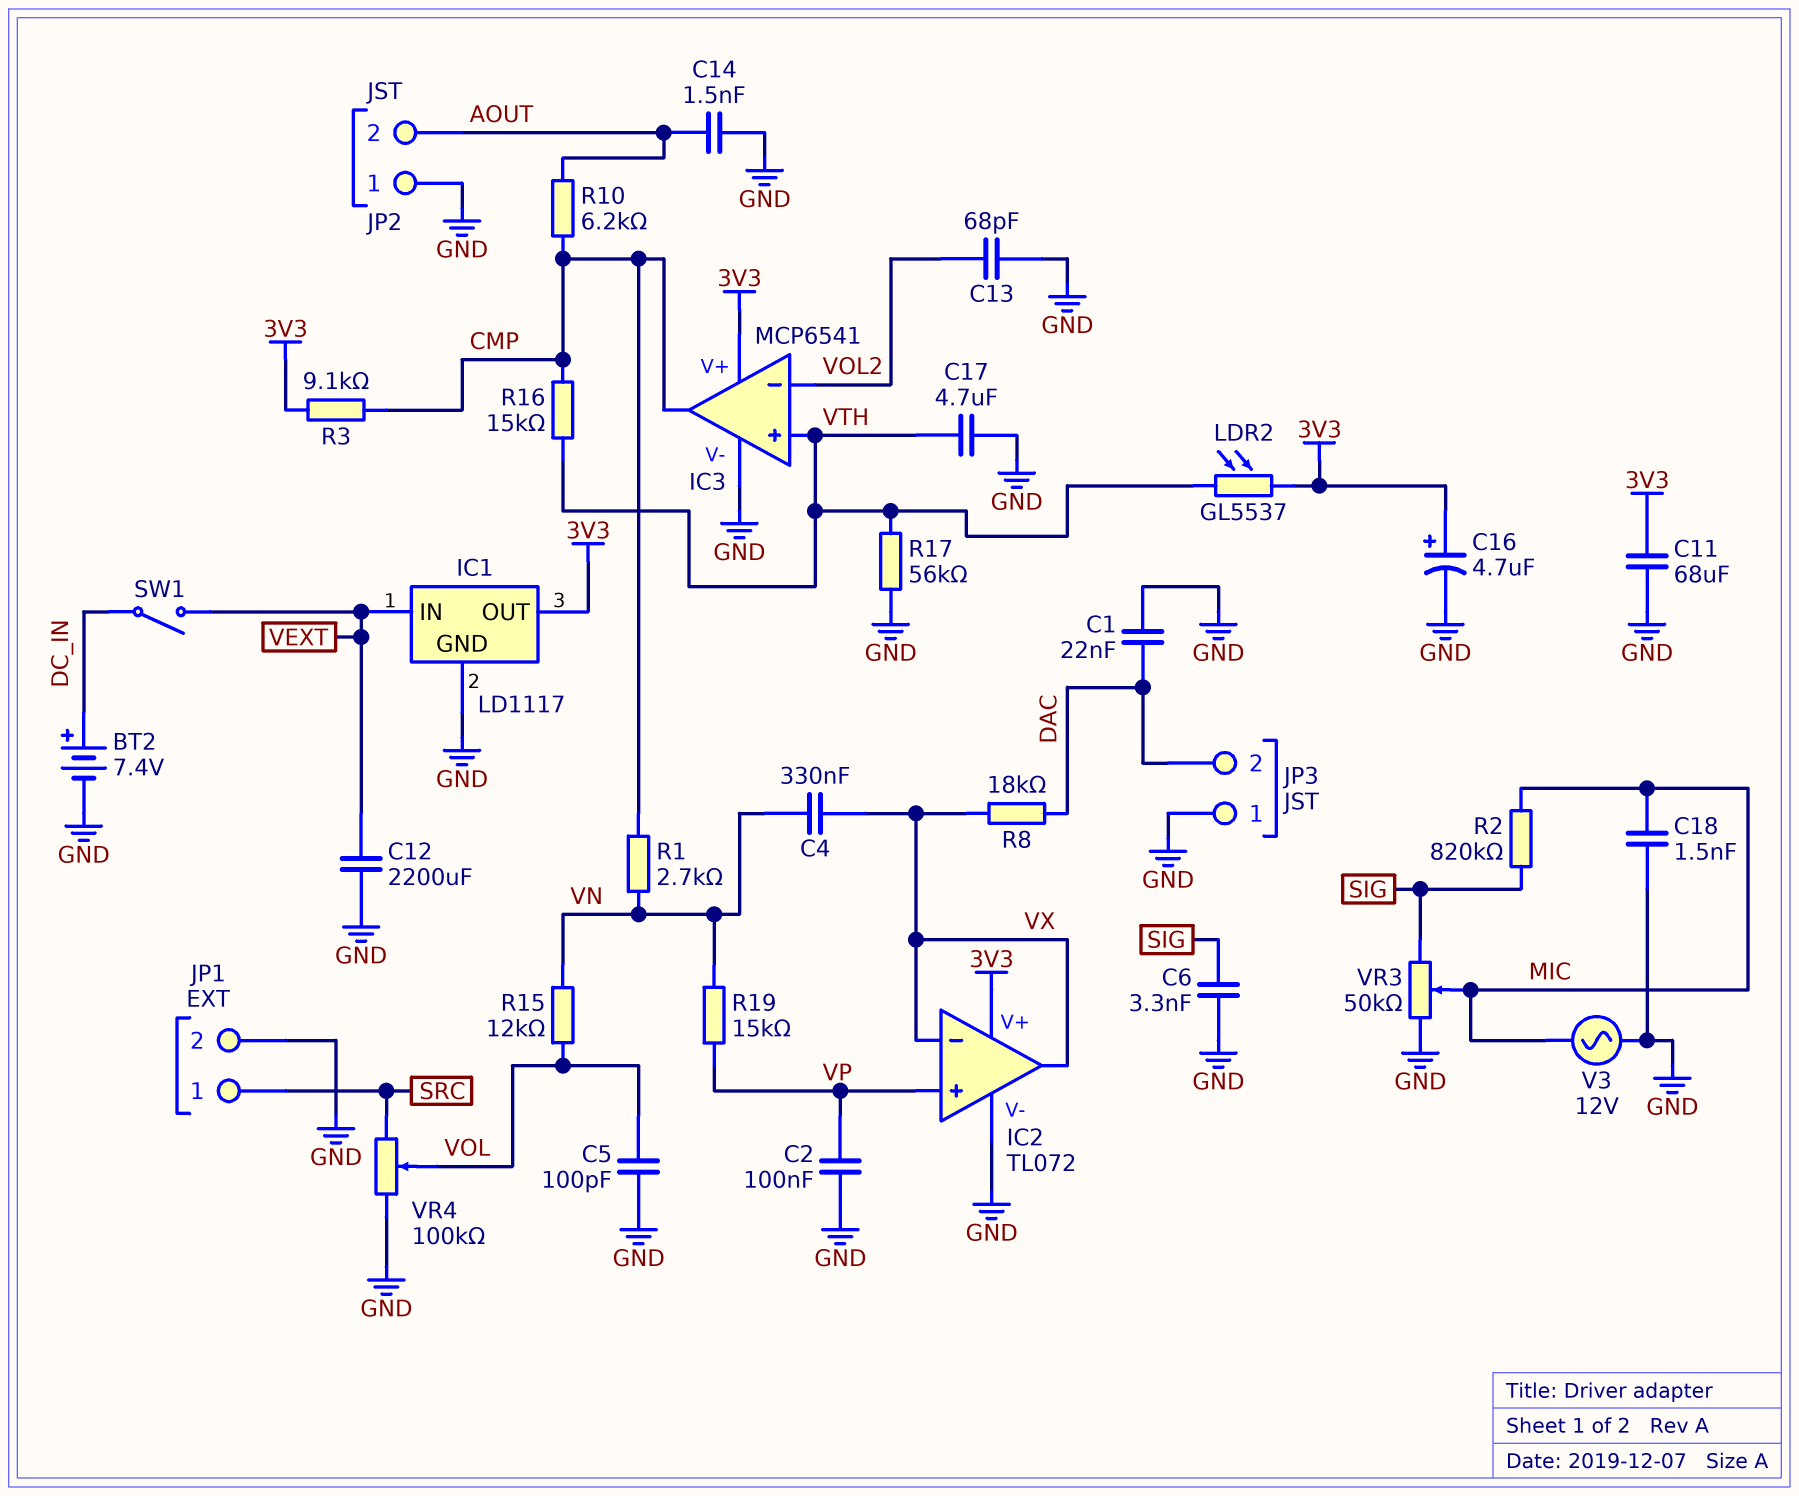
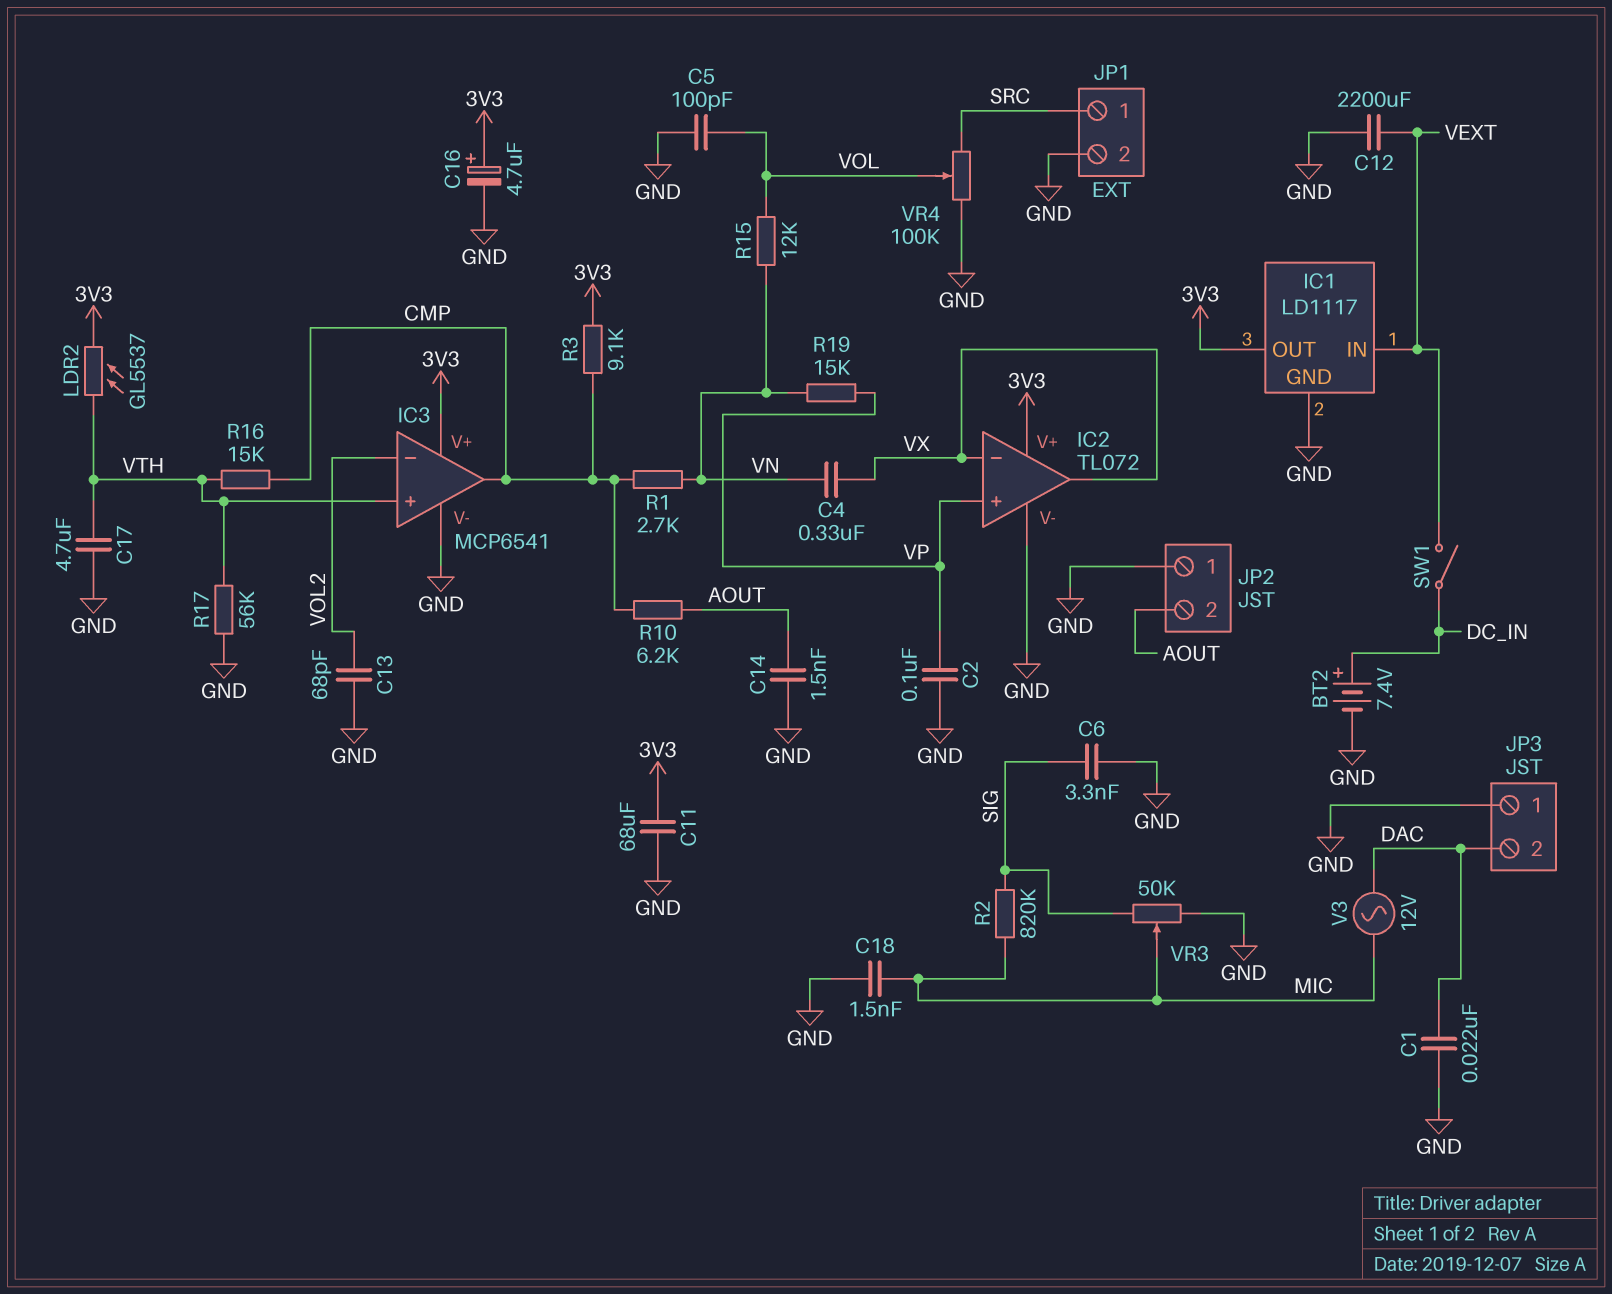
R8: 18k (DAC, VX) -> none
V3: AC 12V (GND, MIC) -> AC 12V (DAC, MIC)

